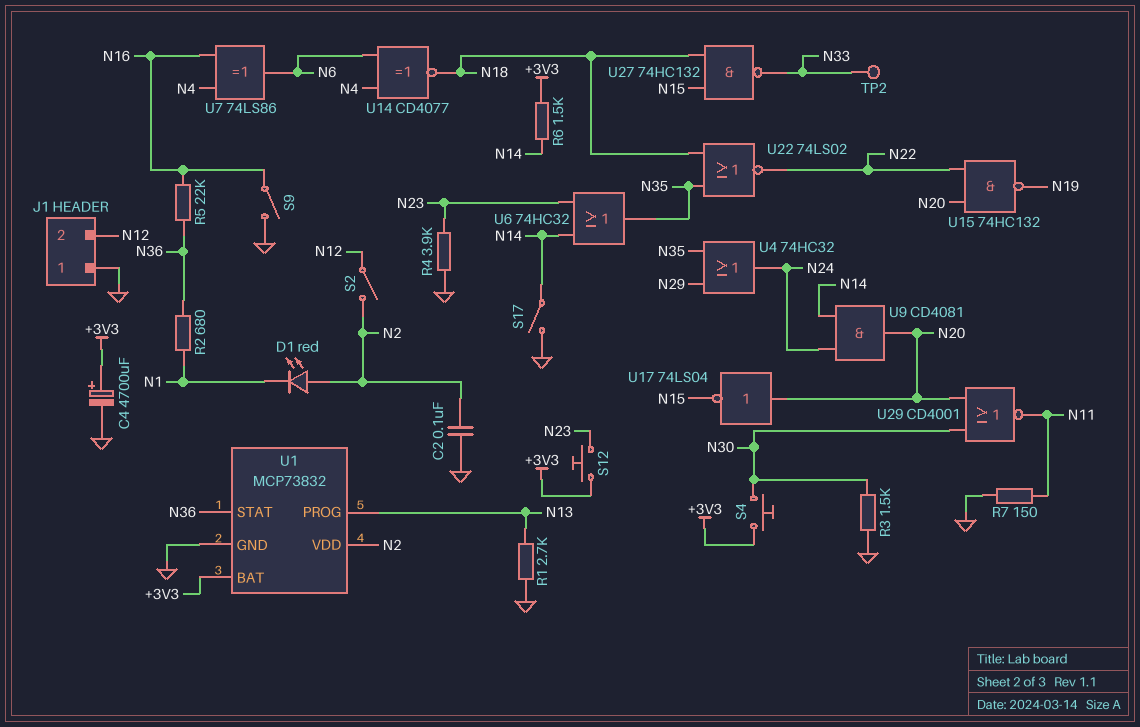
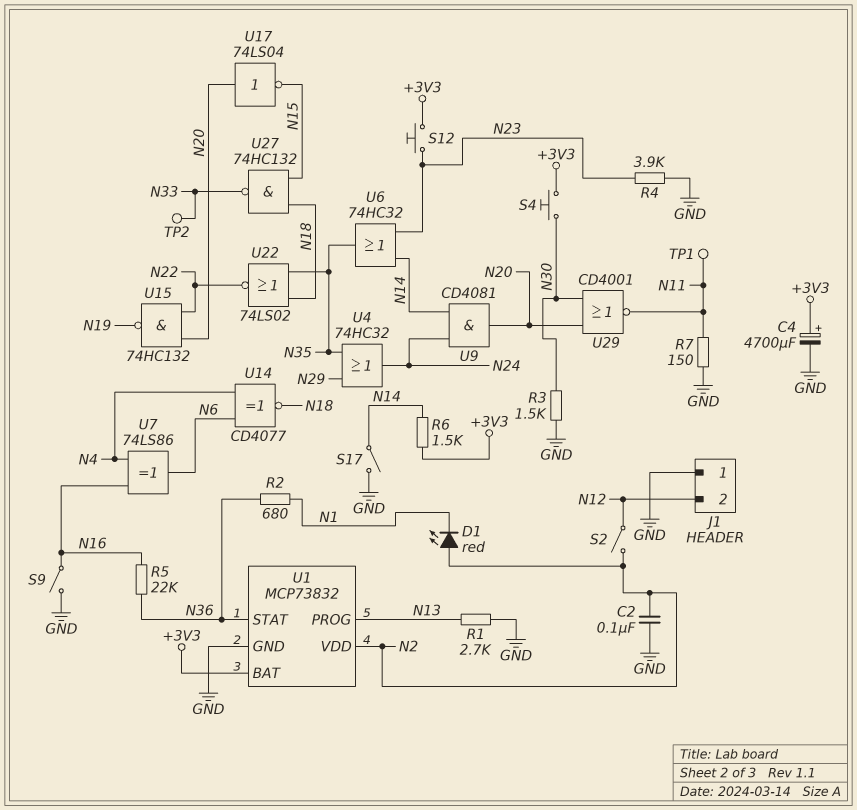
TP1: none -> test point (N11)

